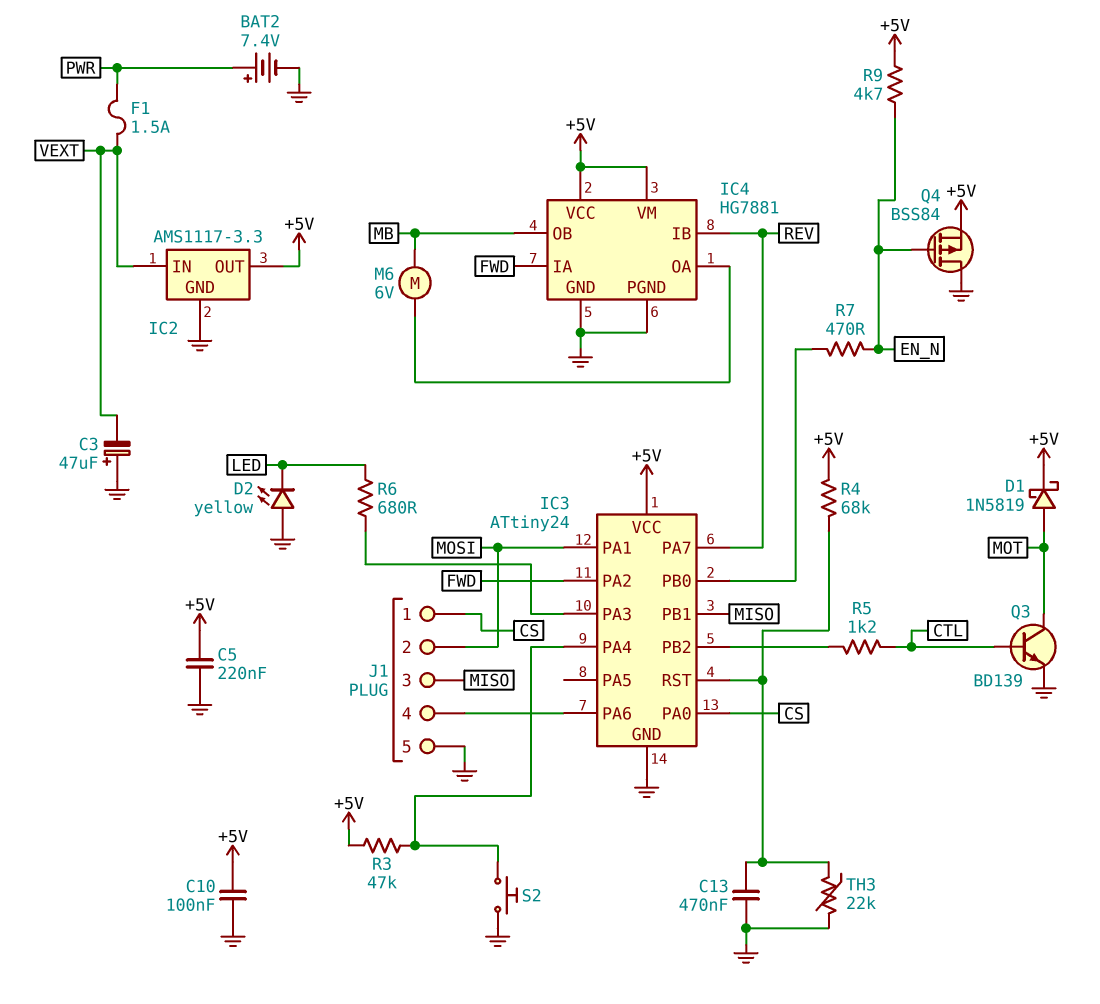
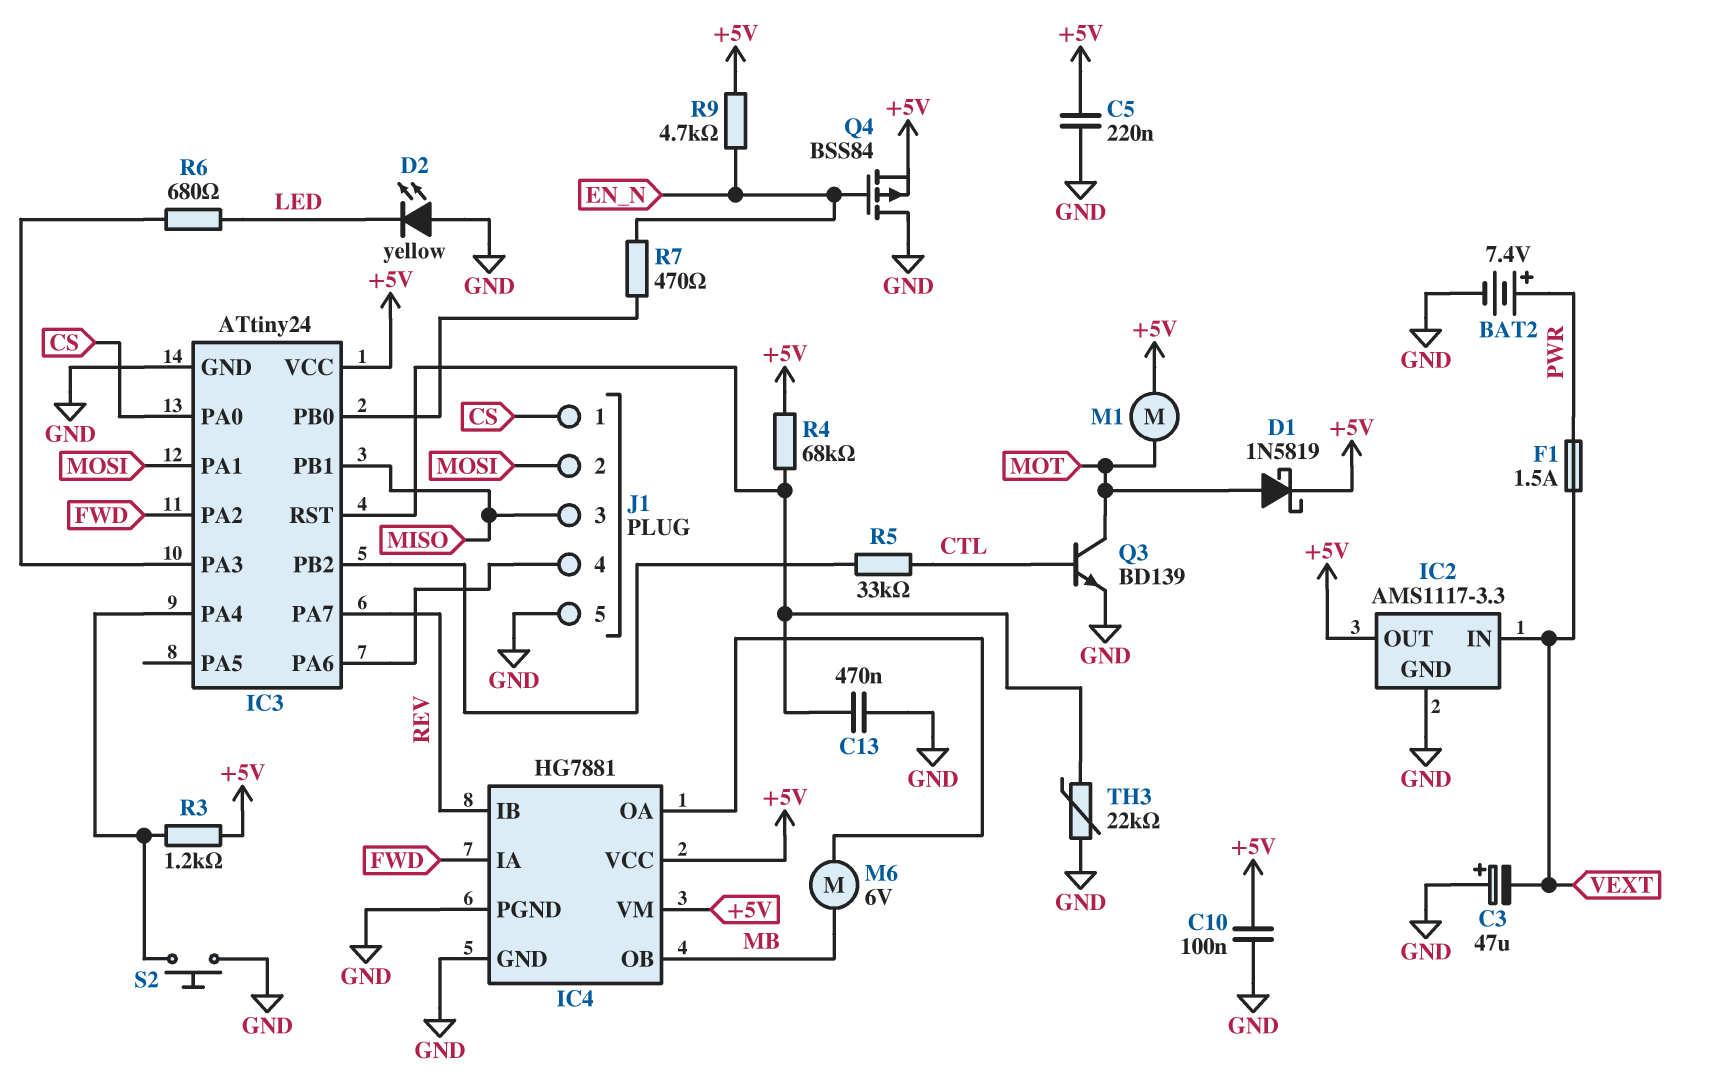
M1: none -> motor (+5V, MOT)
R3: 47k (+5V, IC3/PA4) -> 1.2k (+5V, IC3/PA4)
R5: 1.2k (CTL, IC3/PB2) -> 33k (CTL, IC3/PB2)

